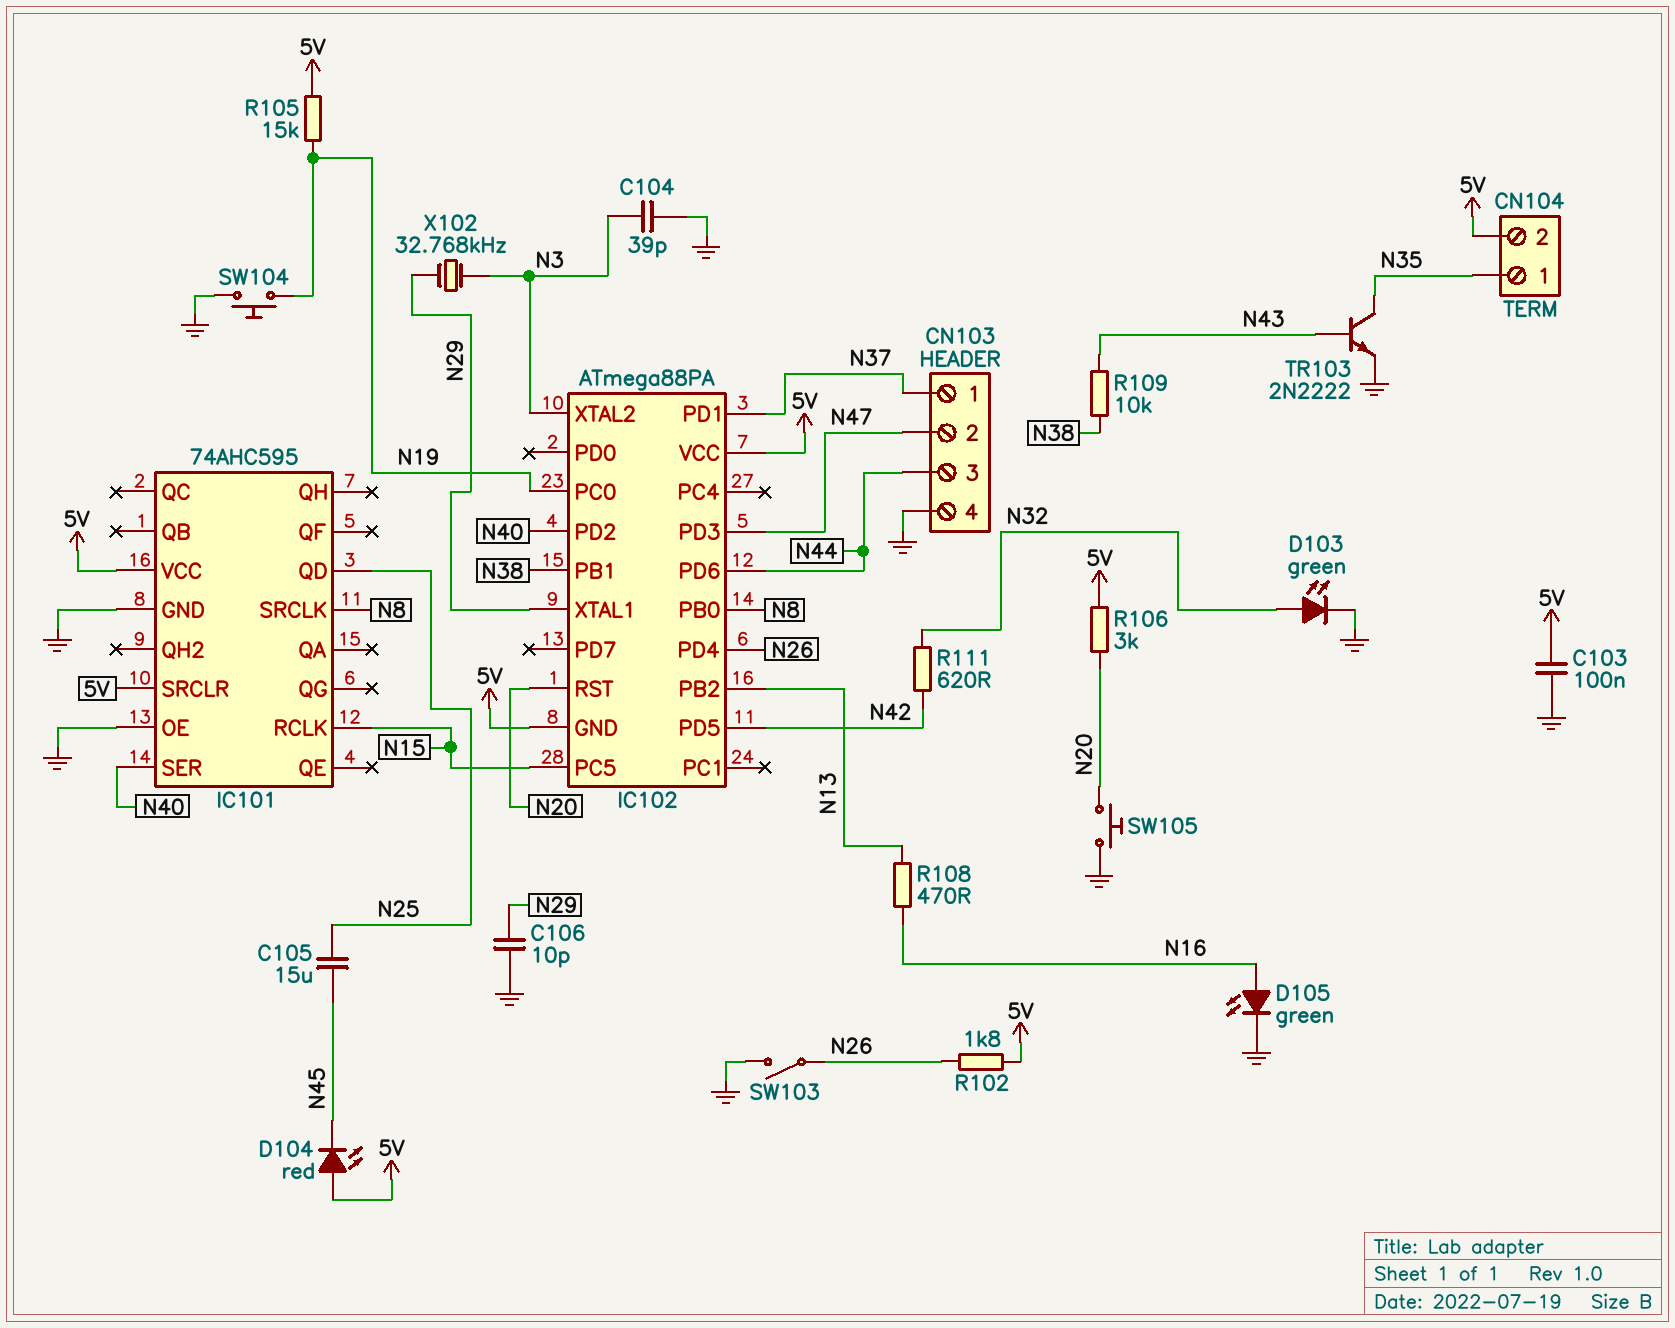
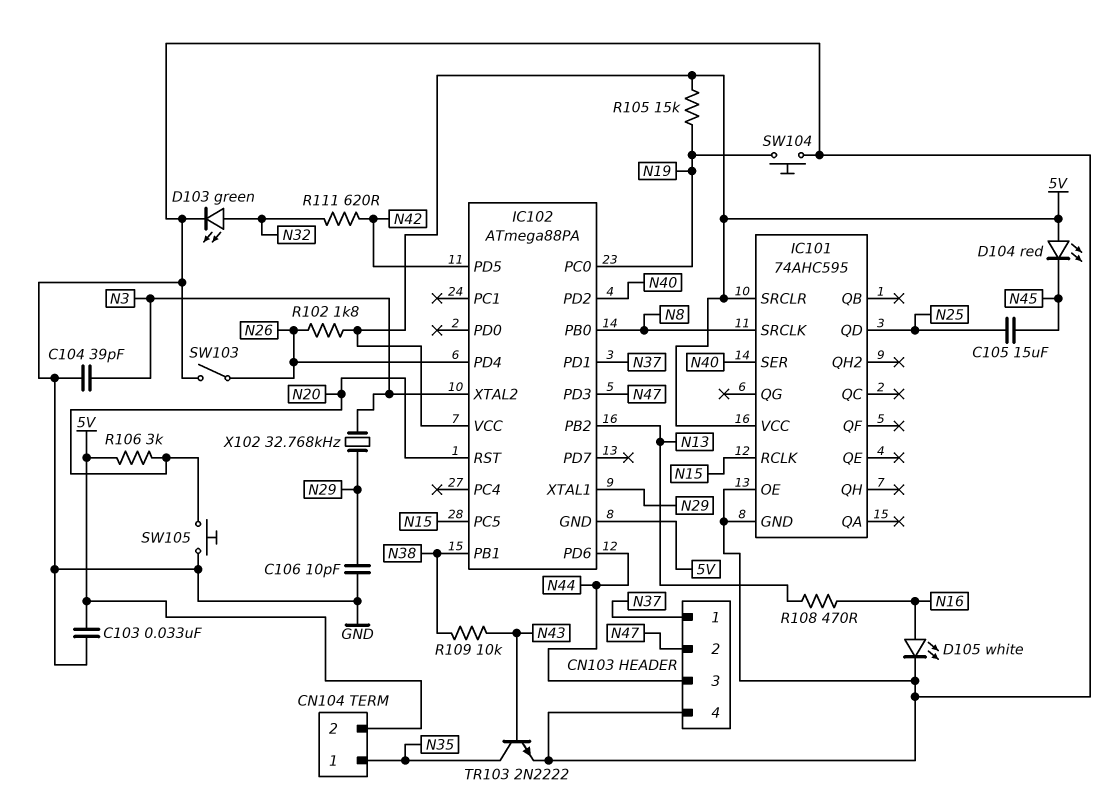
C103: 100nF (5V, GND) -> 33nF (5V, GND)
D105: LED green (A N16, K GND) -> LED white (A N16, K GND)

